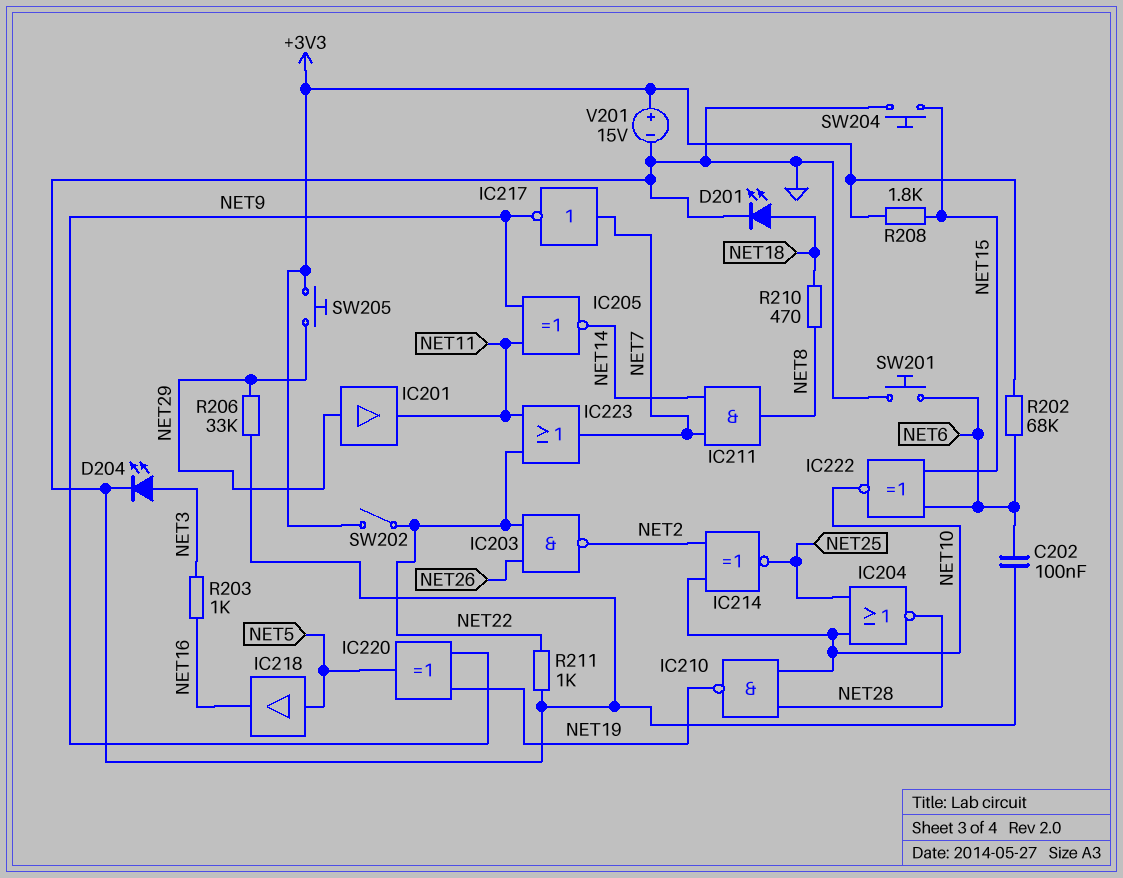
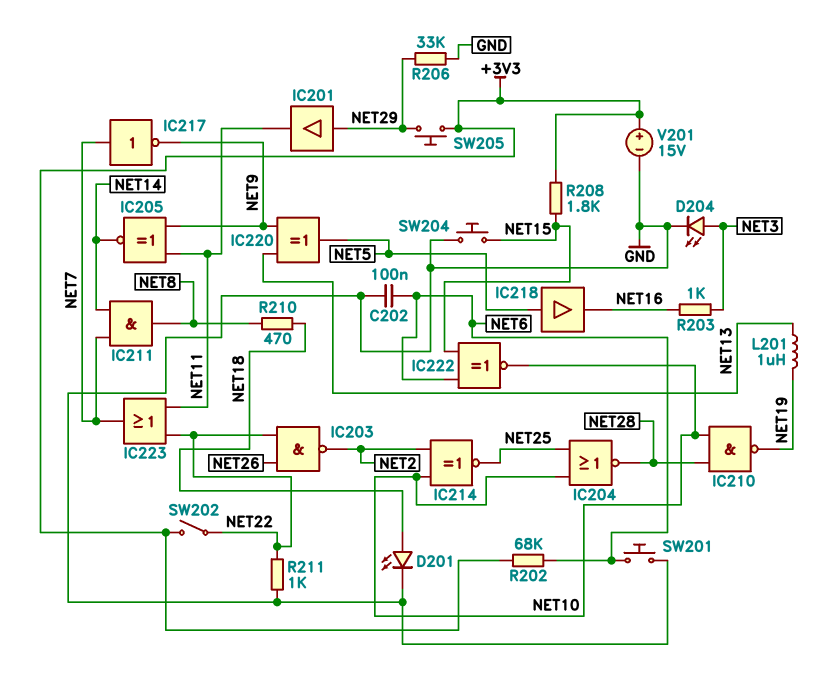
IC220: XOR (in NET9, in NET19, out NET5) -> XOR (in NET9, in NET13, out NET5)
L201: none -> 1uH (NET13, NET19)

